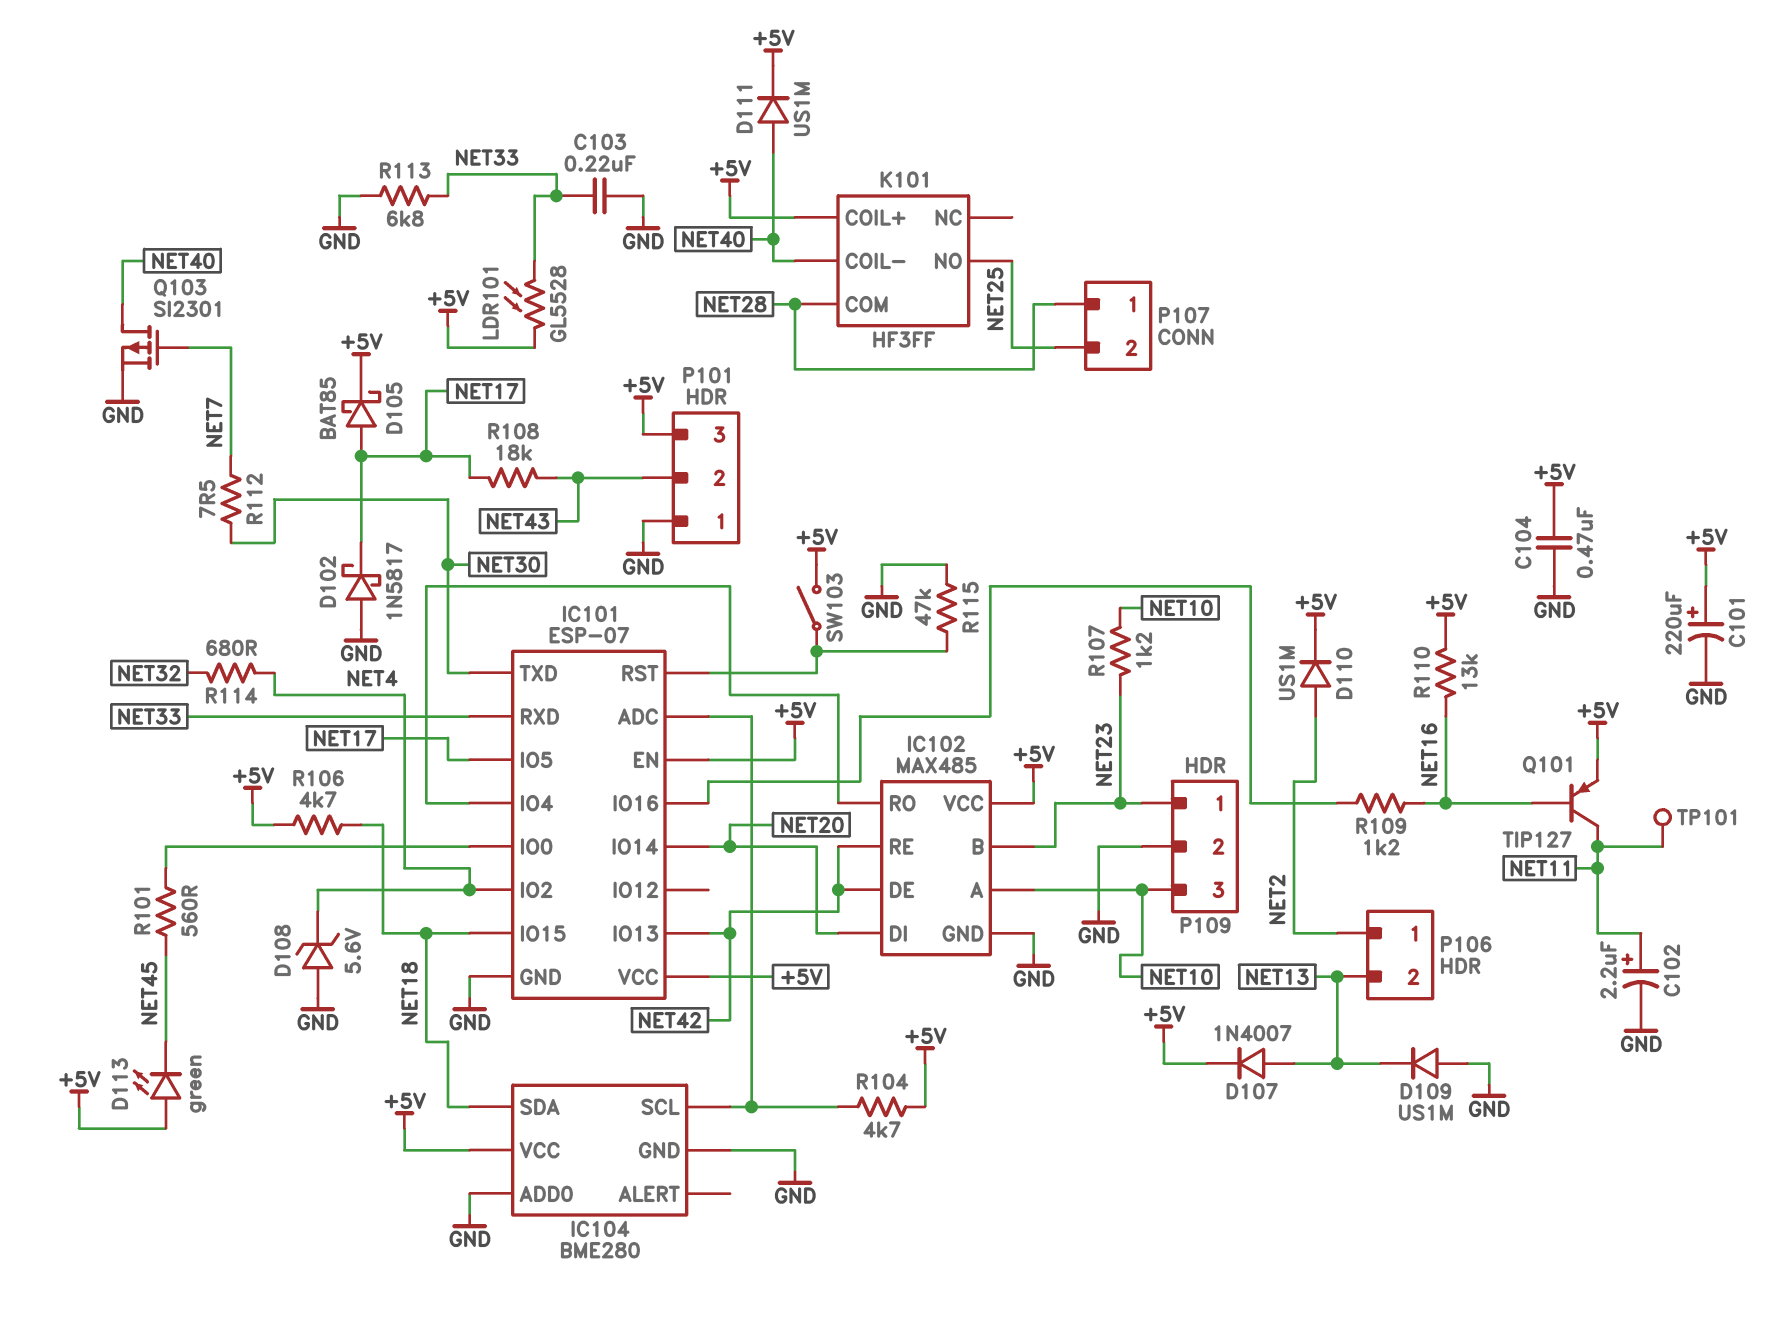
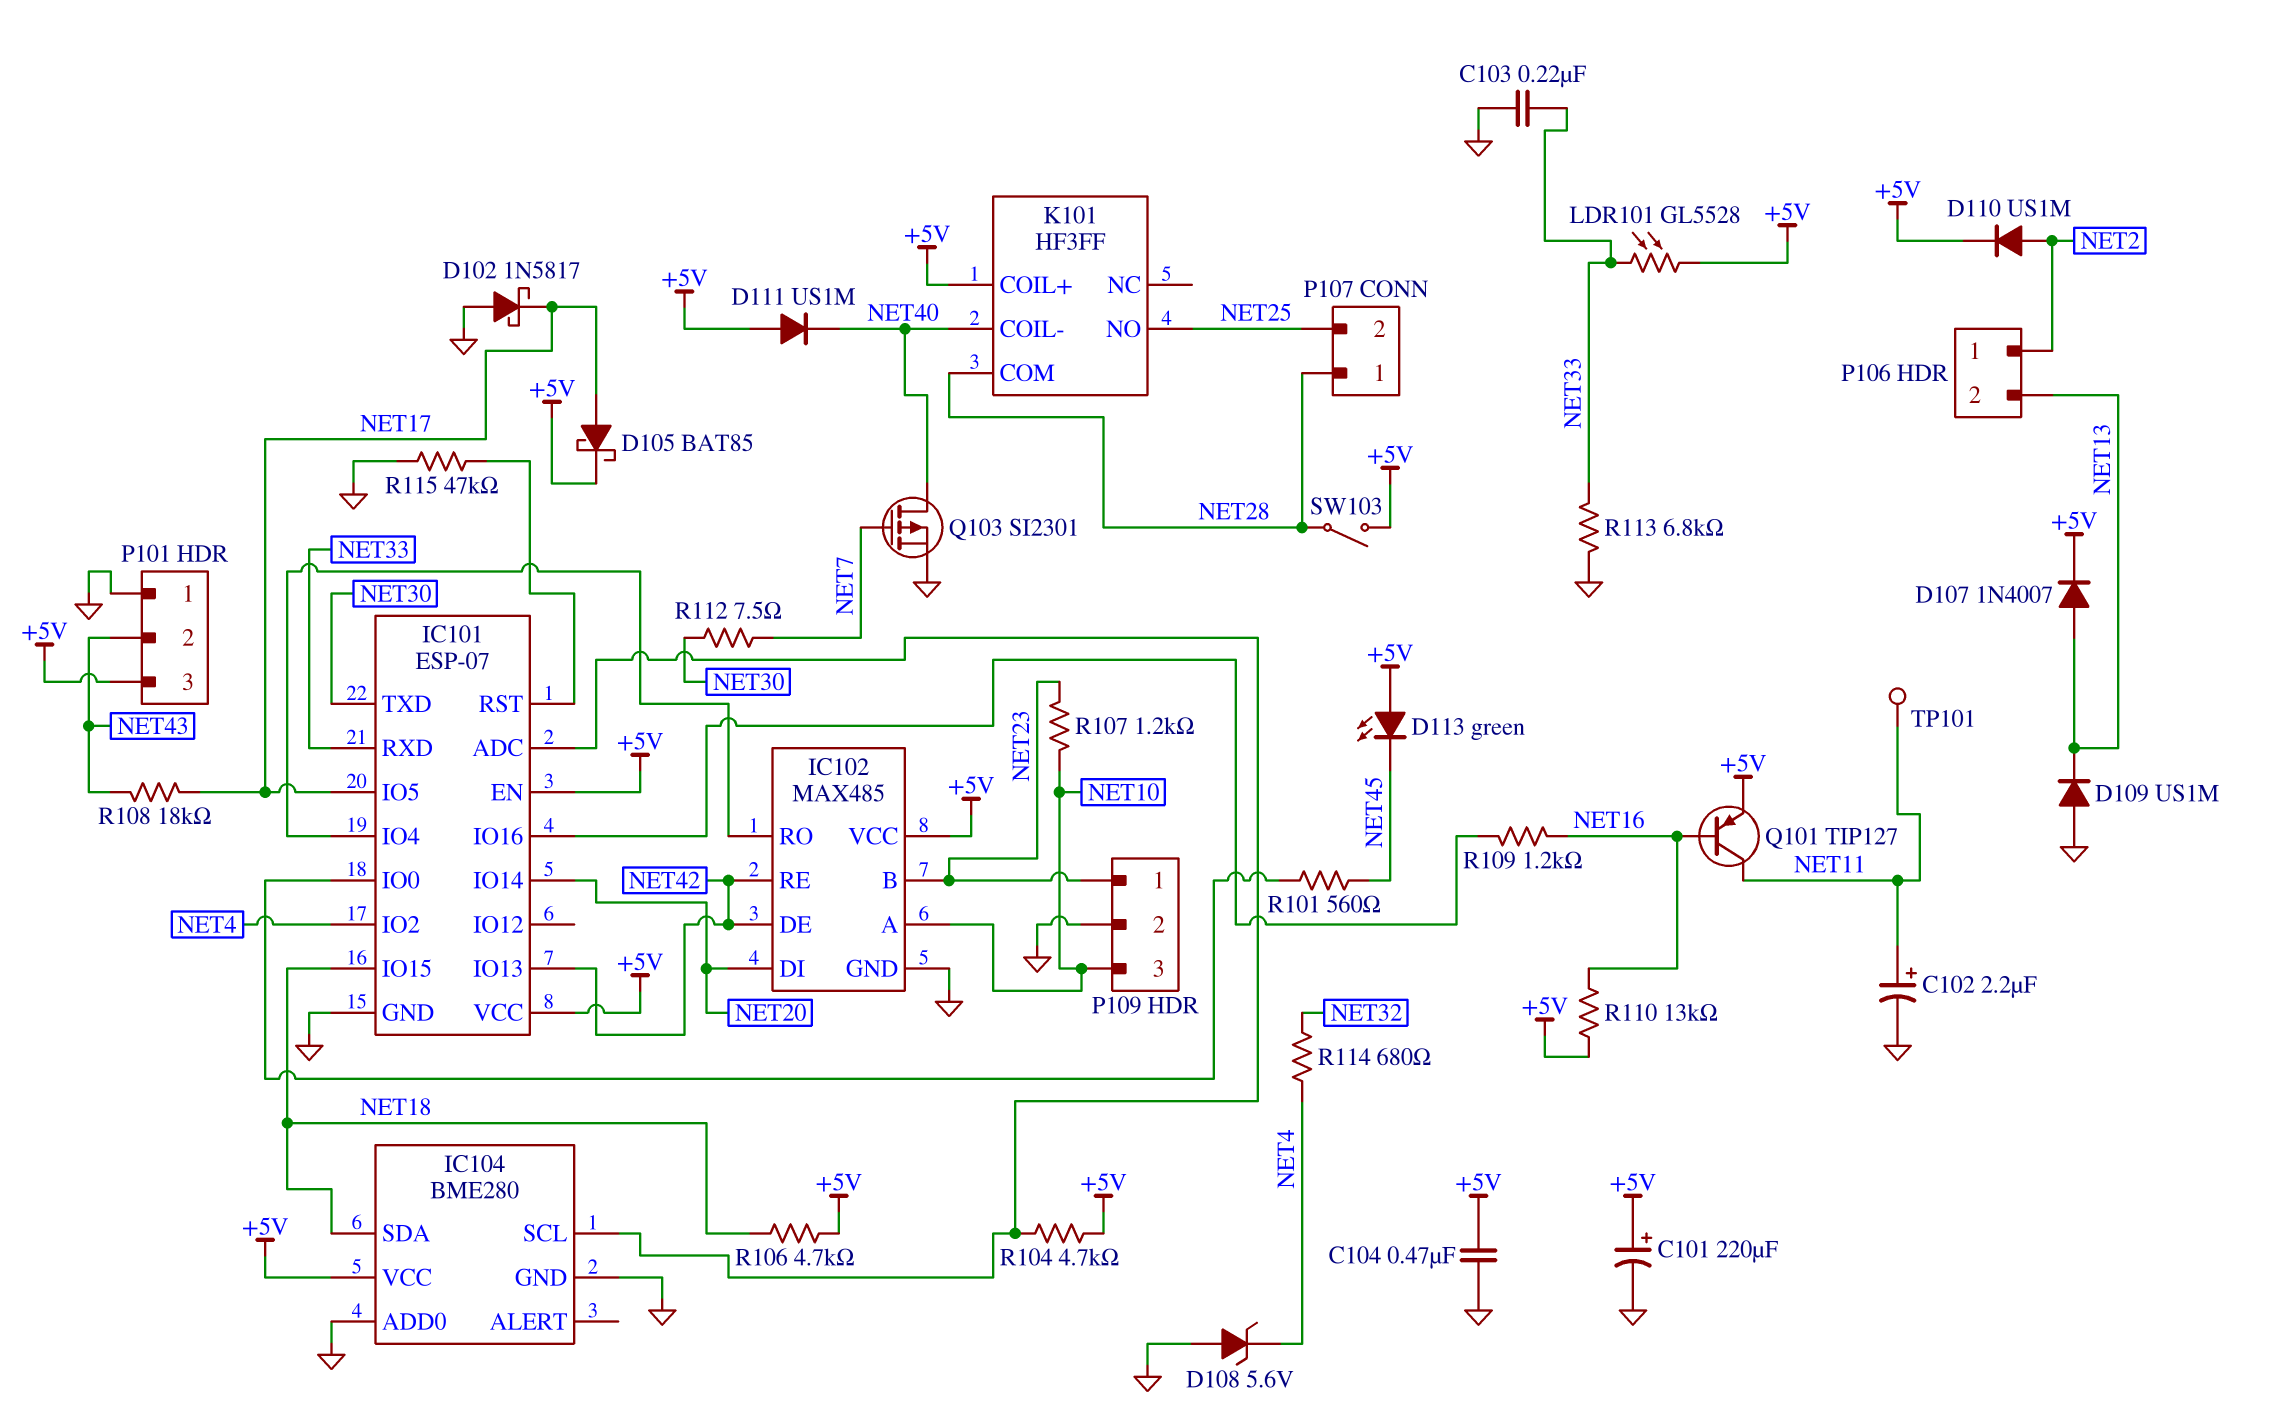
D111: diode US1M (A NET40, K +5V) -> diode US1M (A +5V, K NET40)
SW103: switch (+5V, IC101/RST) -> switch (+5V, NET28)

